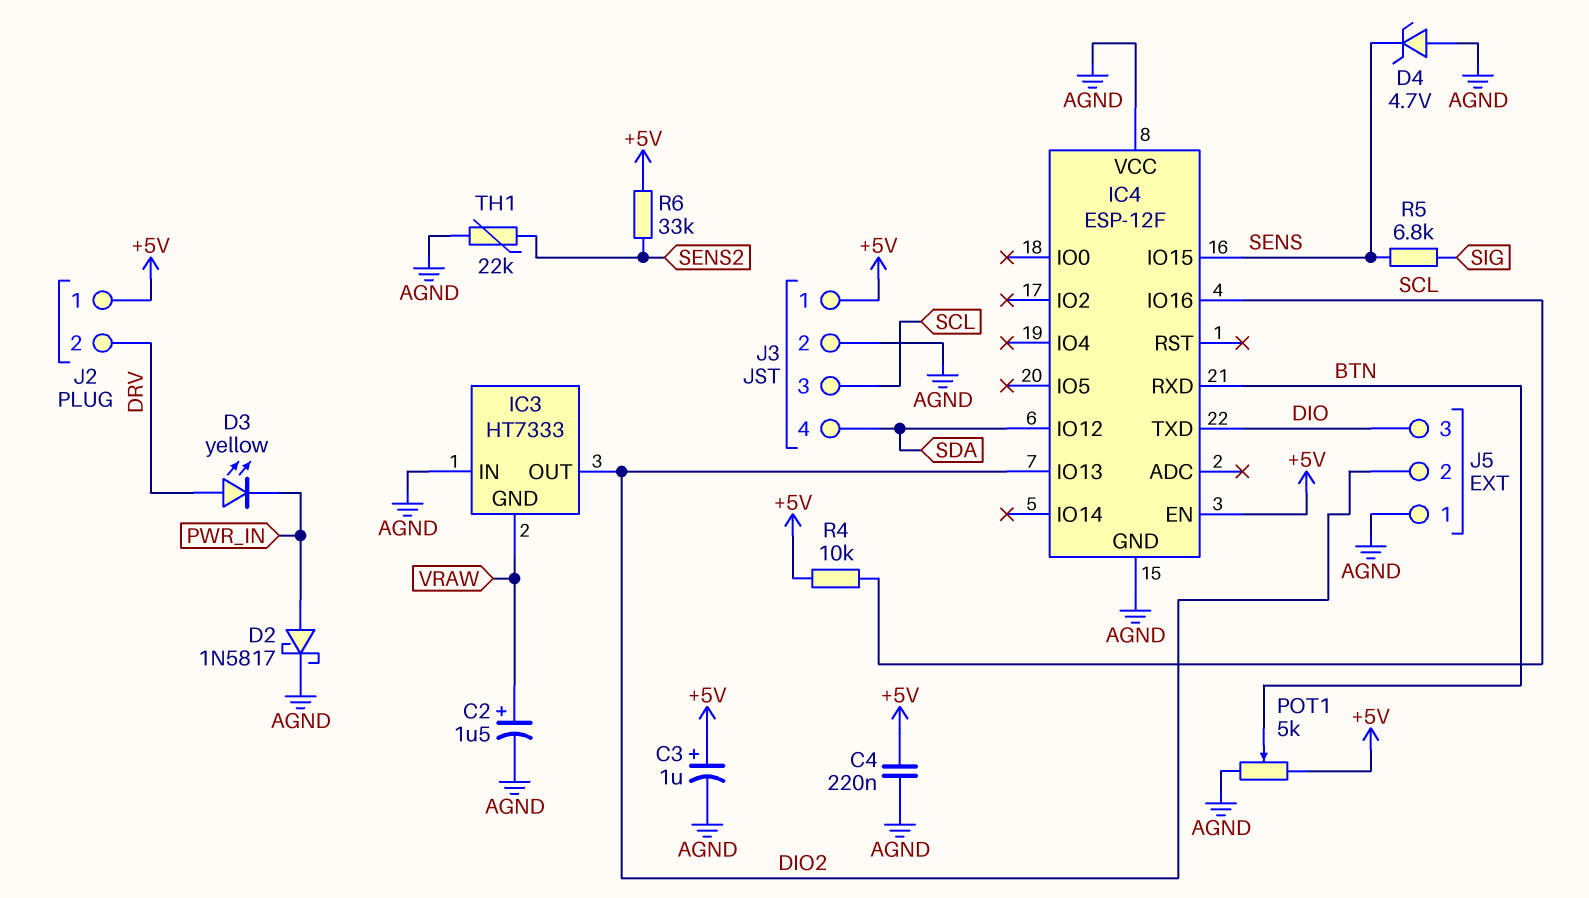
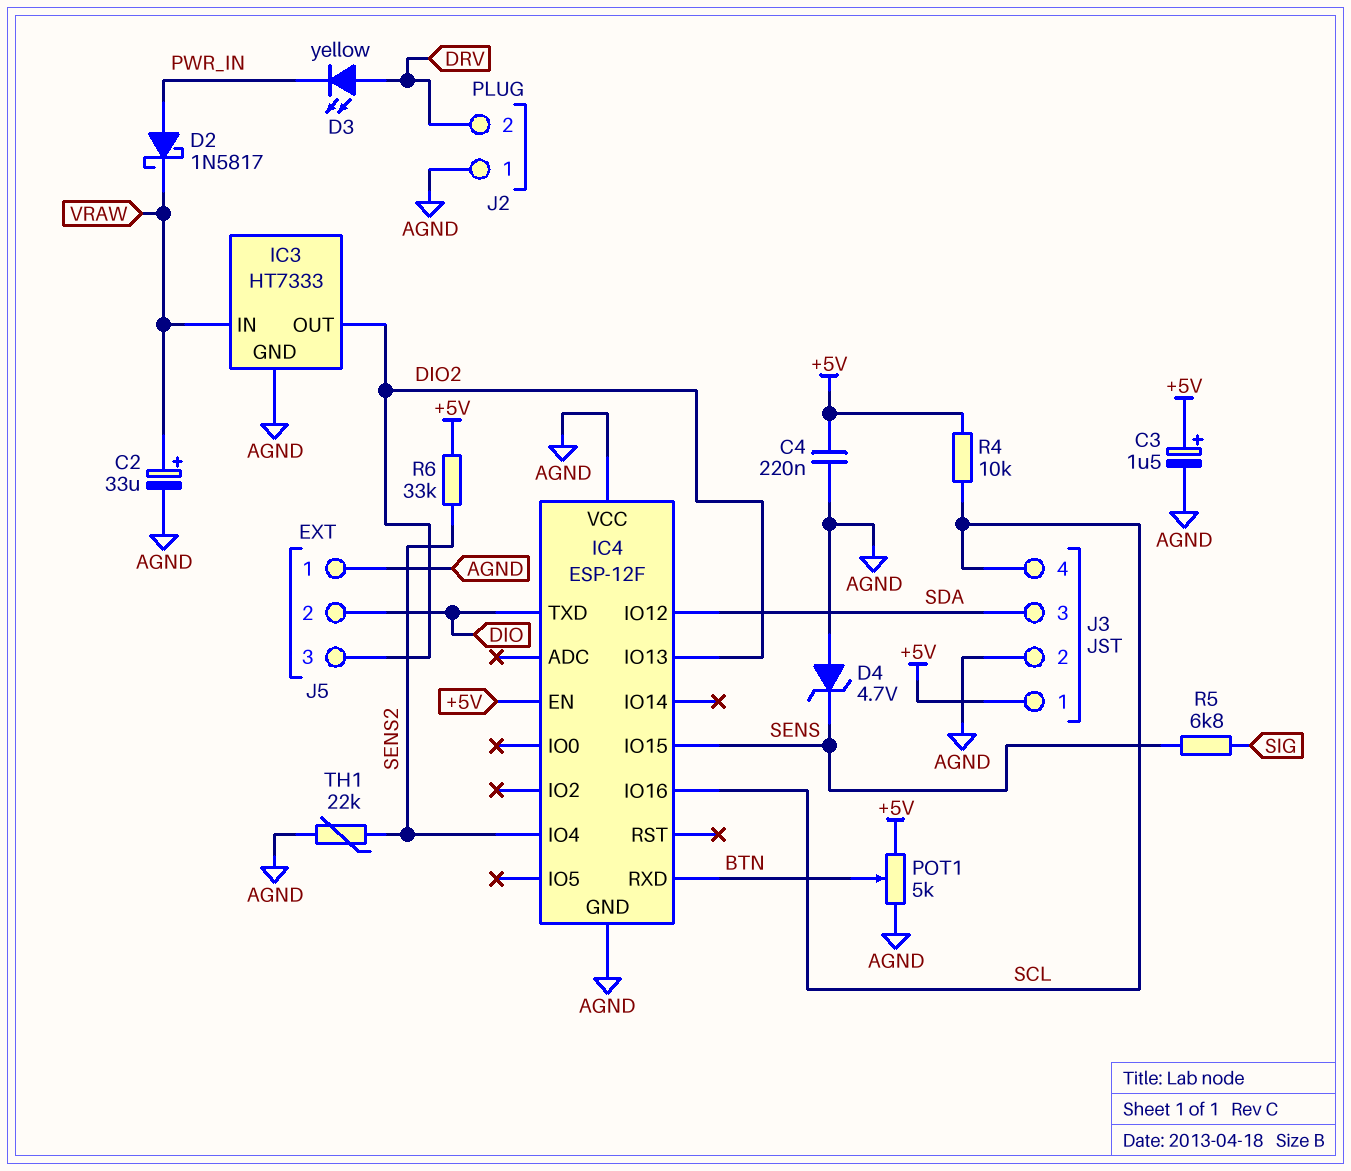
C2: 1.5uF (plus VRAW, minus AGND) -> 33uF (plus VRAW, minus AGND)
C3: 1uF (plus +5V, minus AGND) -> 1.5uF (plus +5V, minus AGND)
D2: schottky 1N5817 (A PWR_IN, K AGND) -> schottky 1N5817 (A PWR_IN, K VRAW)
IC3 pin GND: VRAW -> AGND
IC3 pin IN: AGND -> VRAW
IC4 pin IO4: none -> SENS2
J2 pin 1: +5V -> AGND
J3 pin 3: SCL -> SDA
J3 pin 4: SDA -> SCL
J5 pin 2: DIO2 -> DIO
J5 pin 3: DIO -> DIO2

